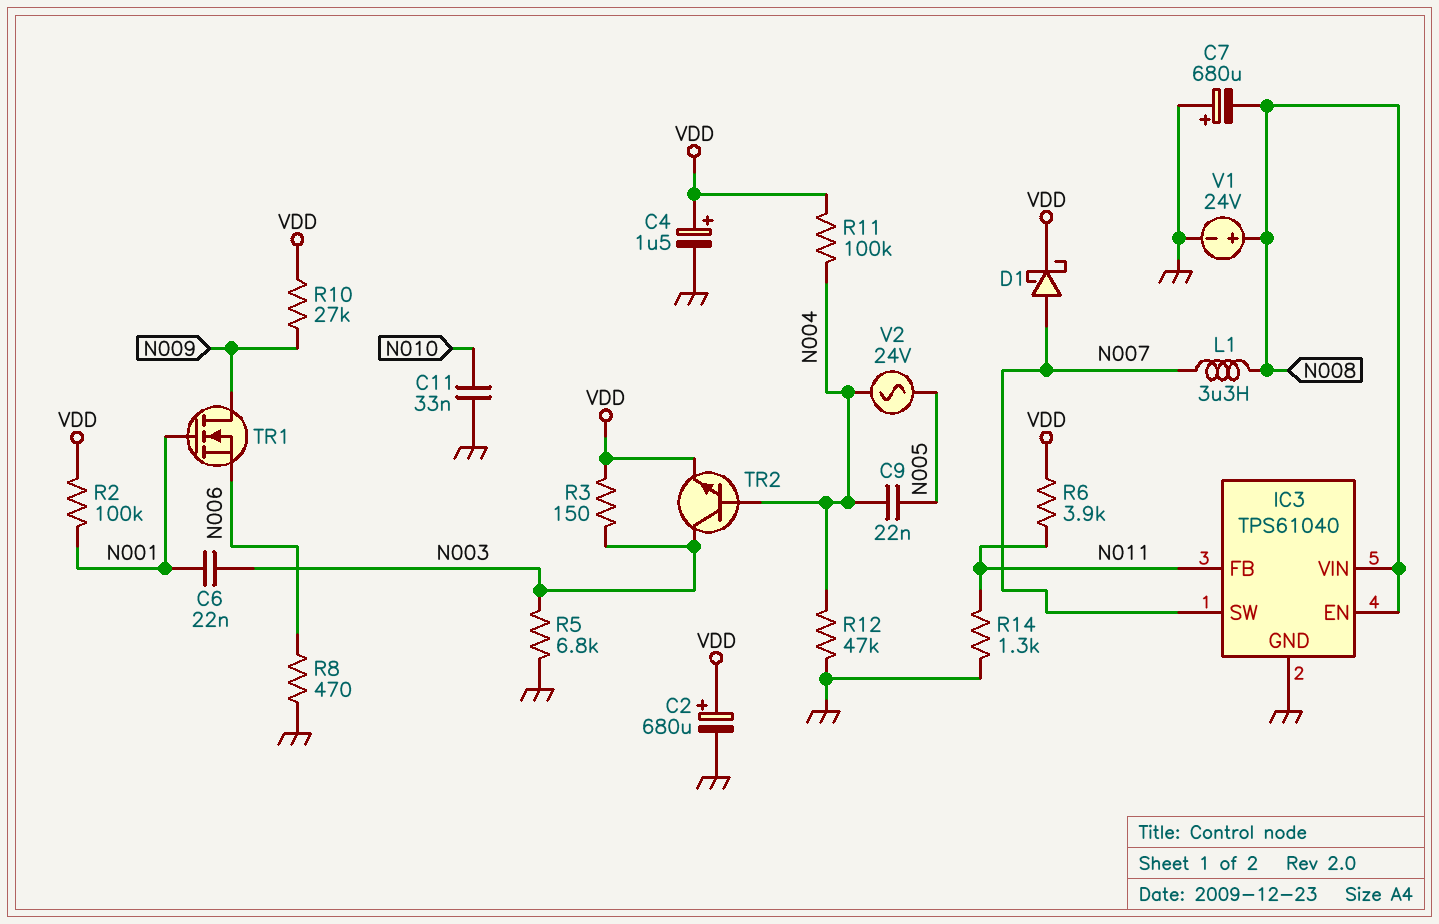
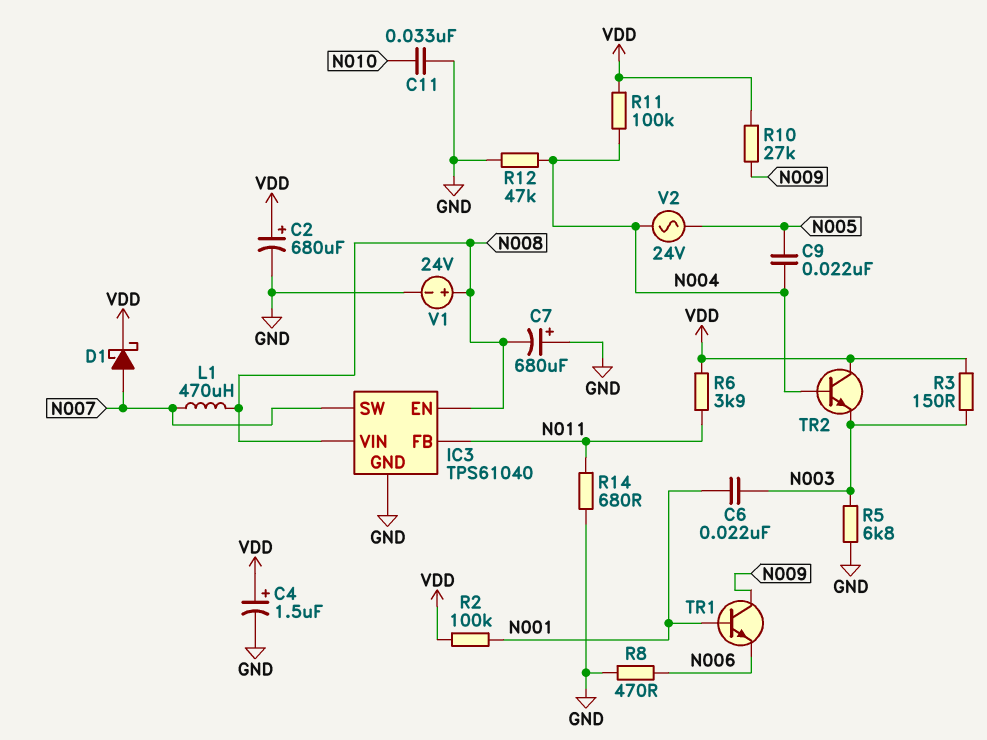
L1: 3.3uH (N007, N008) -> 470uH (N007, N008)
R14: 1.3k (GND, N011) -> 680 (GND, N011)
TR1: NMOS (G N001, D N009, S N006) -> NPN (B N001, C N009, E N006)
TR2: NPN (B N004, C N003, E VDD) -> NPN (B N004, C VDD, E N003)

